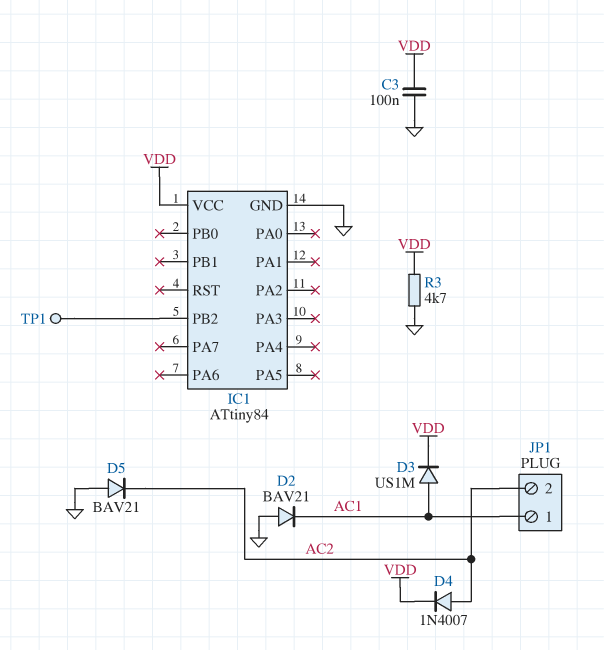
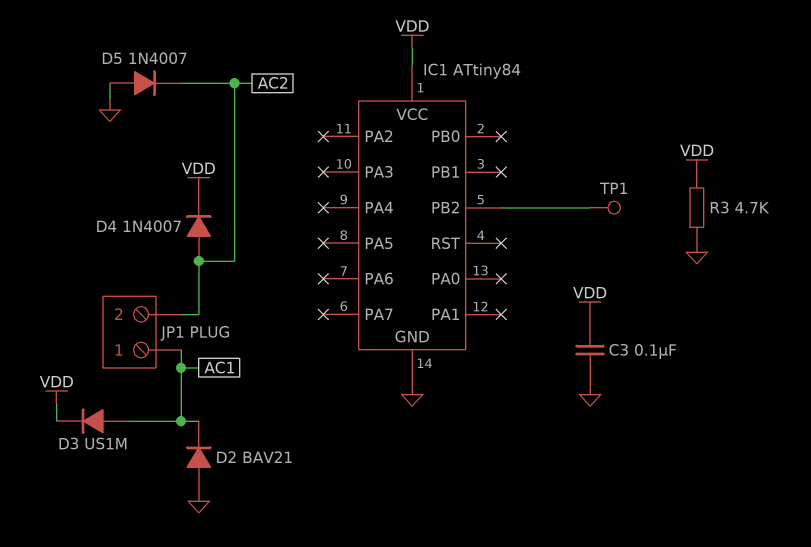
D5: diode BAV21 (A GND, K AC2) -> diode 1N4007 (A GND, K AC2)

